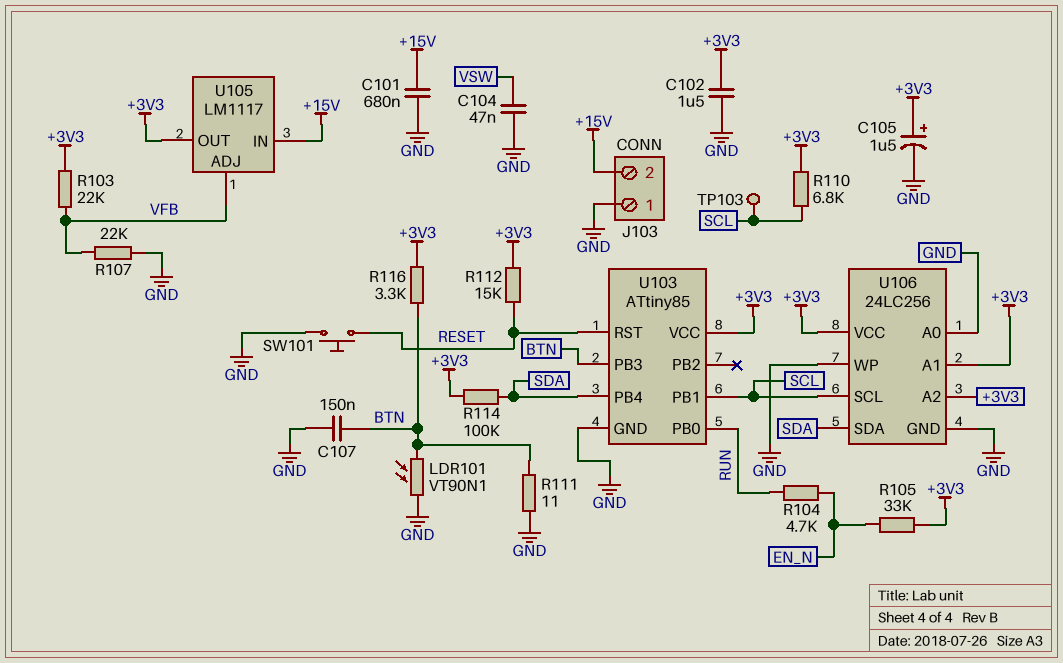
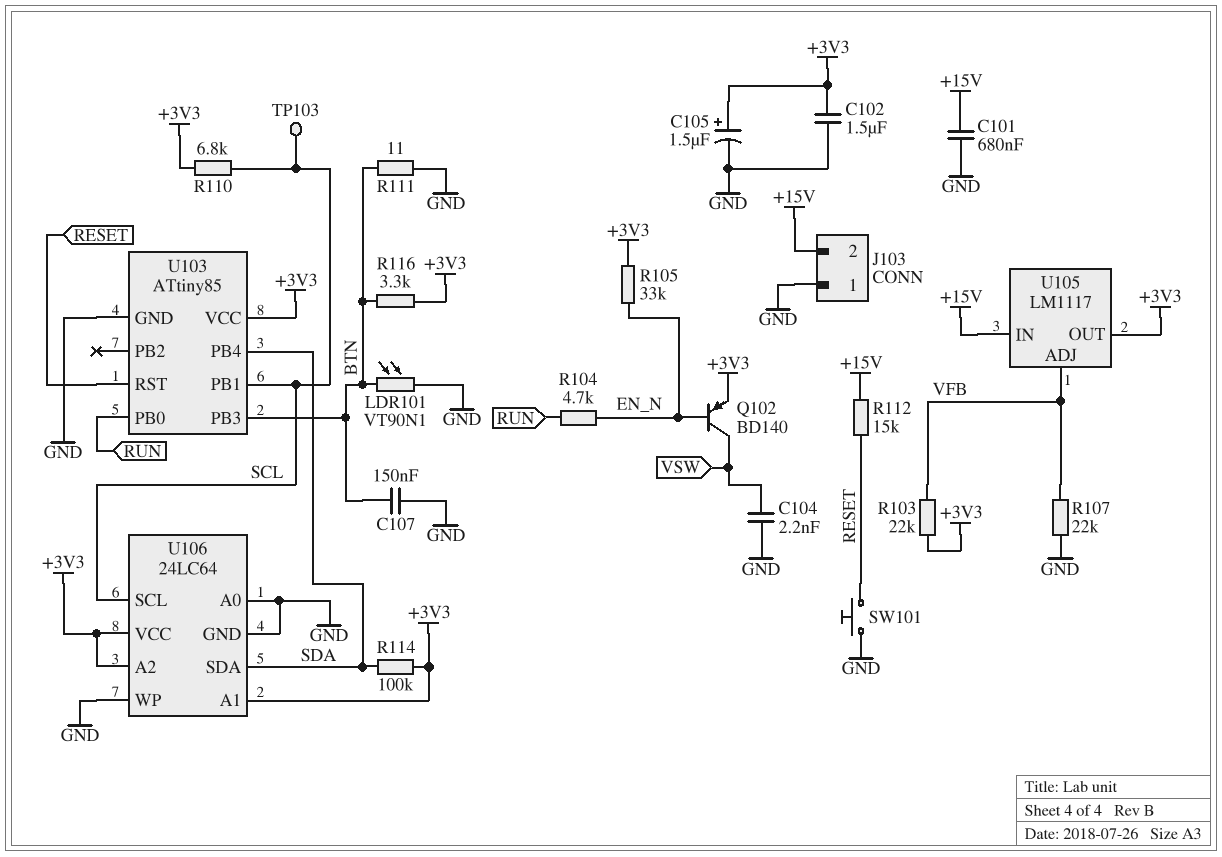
C104: 47nF (GND, VSW) -> 2.2nF (GND, VSW)
Q102: none -> PNP BD140 (B EN_N, C VSW, E +3V3)
R112: 15k (+3V3, RESET) -> 15k (+15V, RESET)
U106: 24LC256 -> 24LC64

